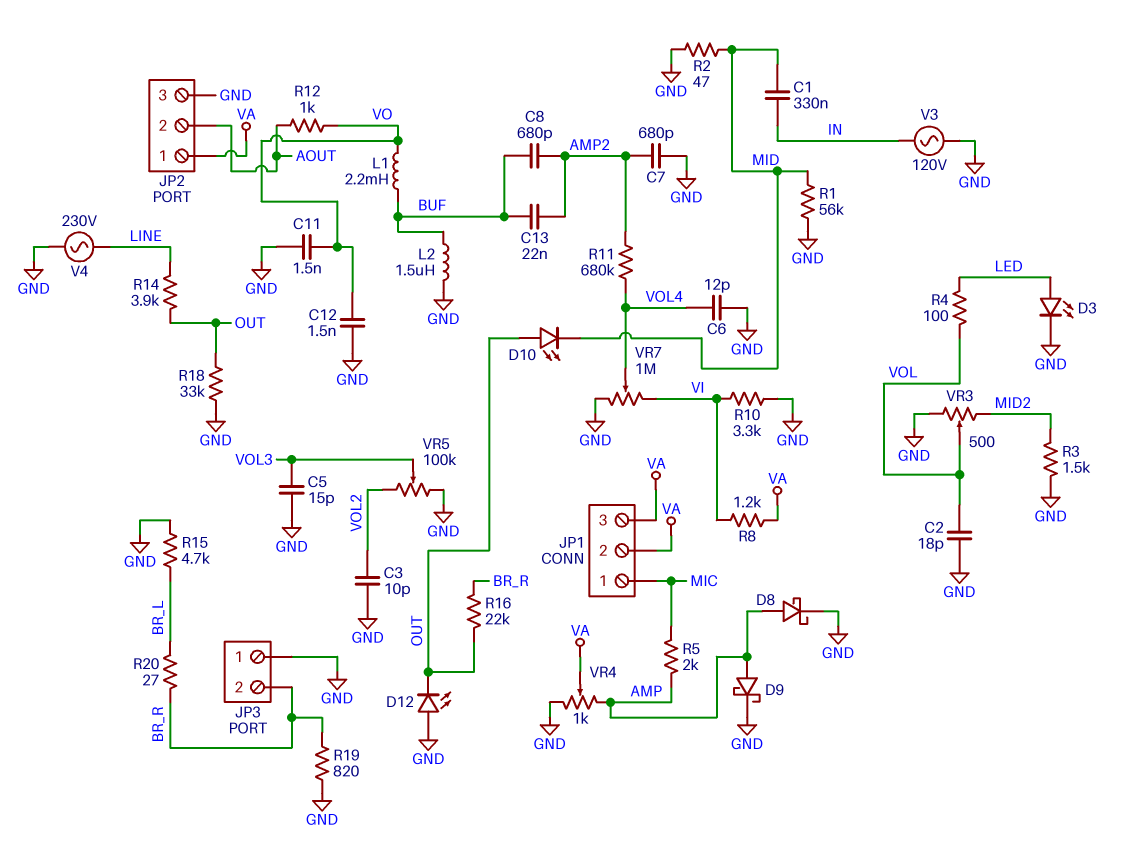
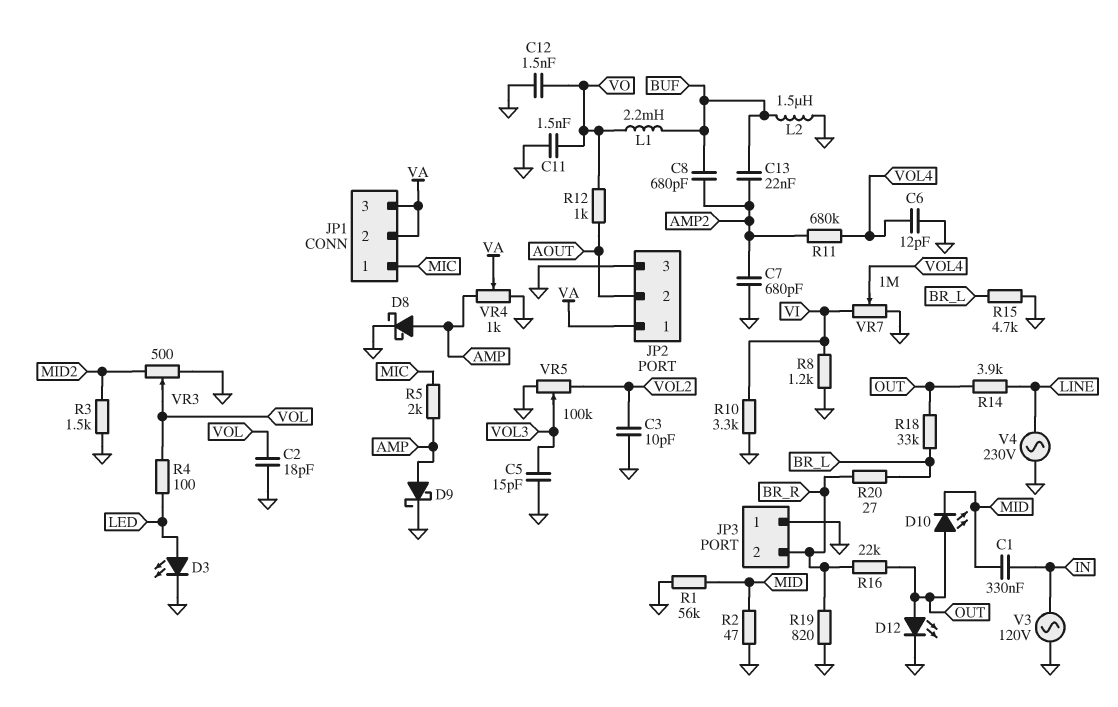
D12: LED (A GND, K OUT) -> LED (A OUT, K GND)
R8: 1.2k (VA, VI) -> 1.2k (GND, VI)
R18: 33k (GND, OUT) -> 33k (BR_L, OUT)

